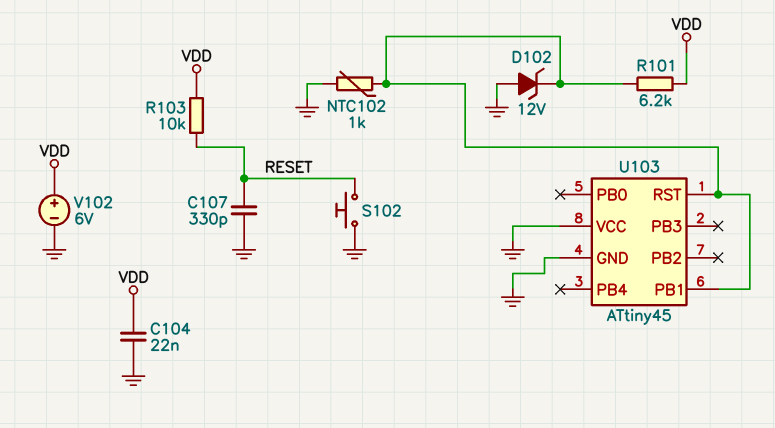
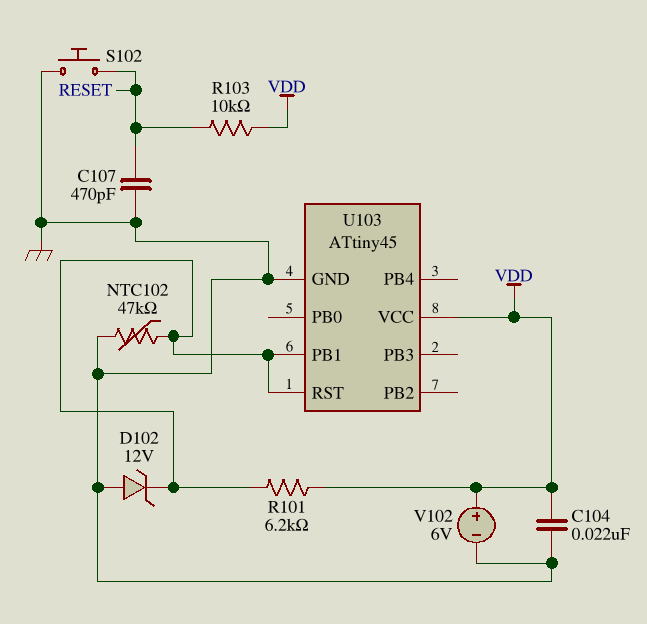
C107: 330pF (GND, RESET) -> 470pF (GND, RESET)
NTC102: 1k (GND, U103/PB1) -> 47k (GND, U103/PB1)
U103 pin VCC: GND -> VDD

